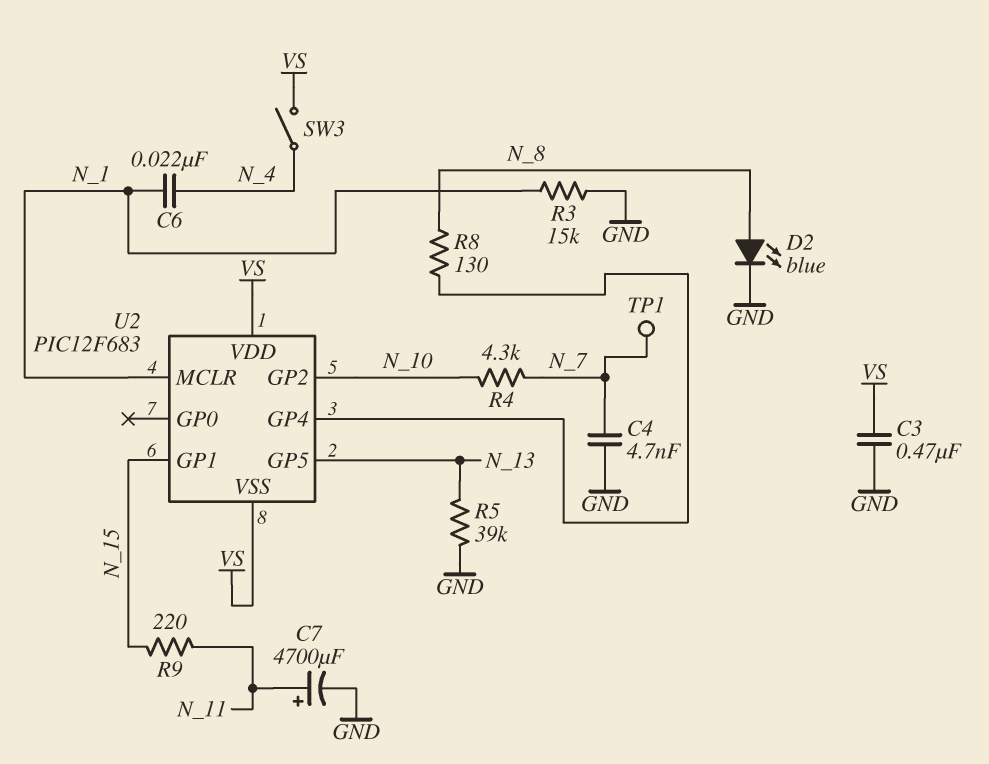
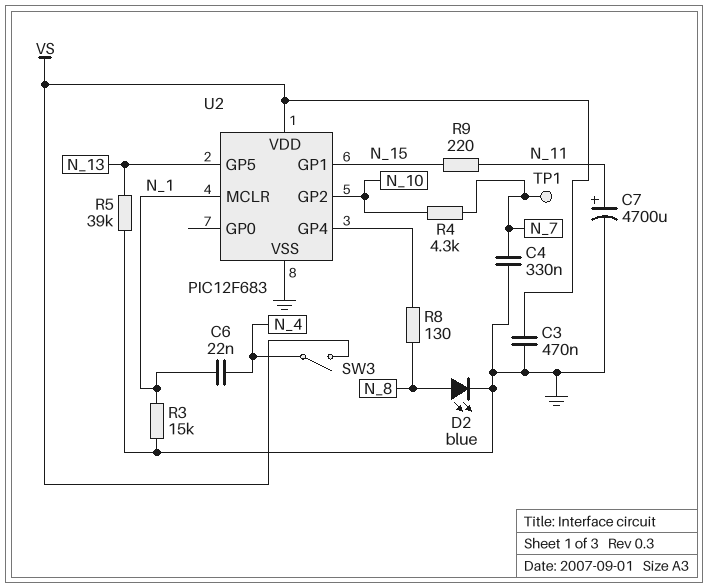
C4: 4.7nF (GND, N_7) -> 330nF (GND, N_7)
U2 pin VSS: VS -> GND

